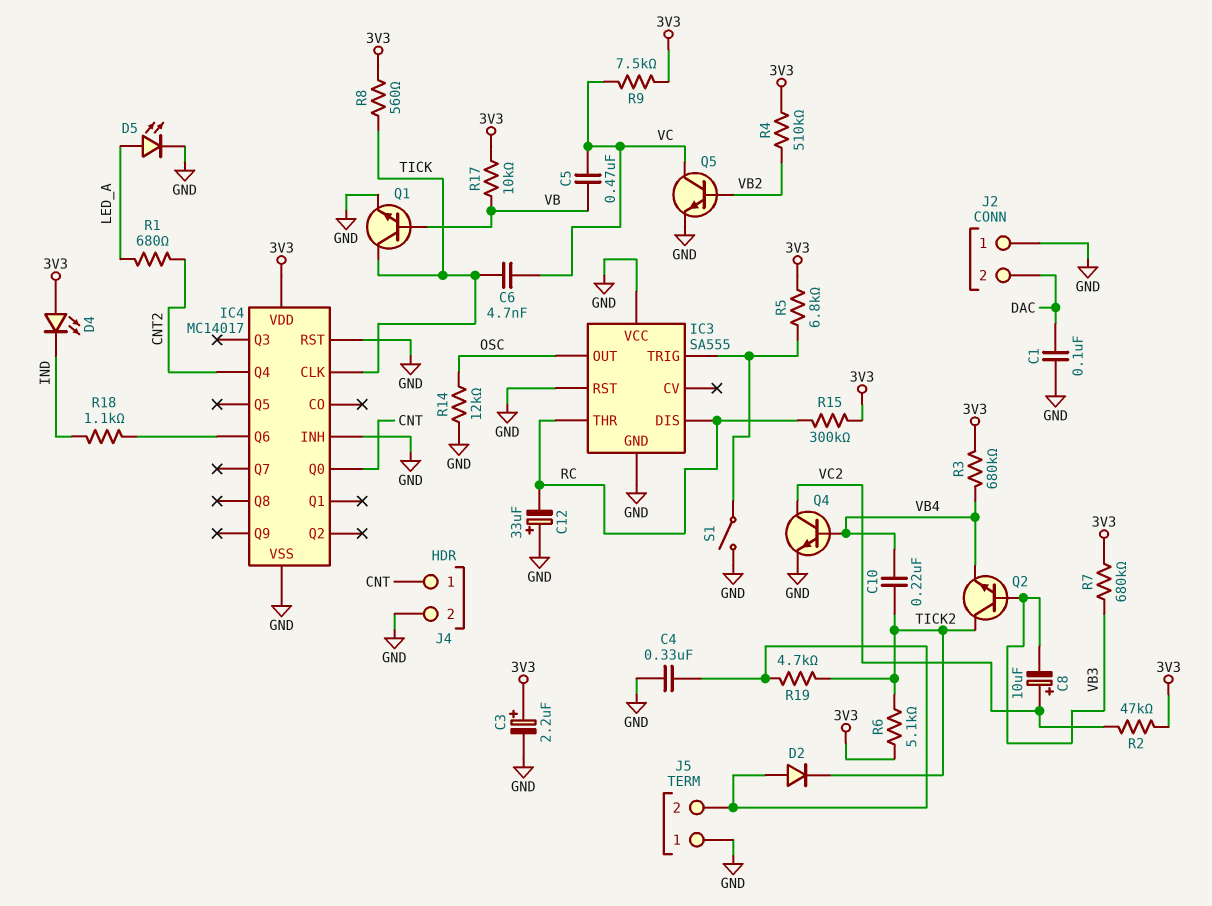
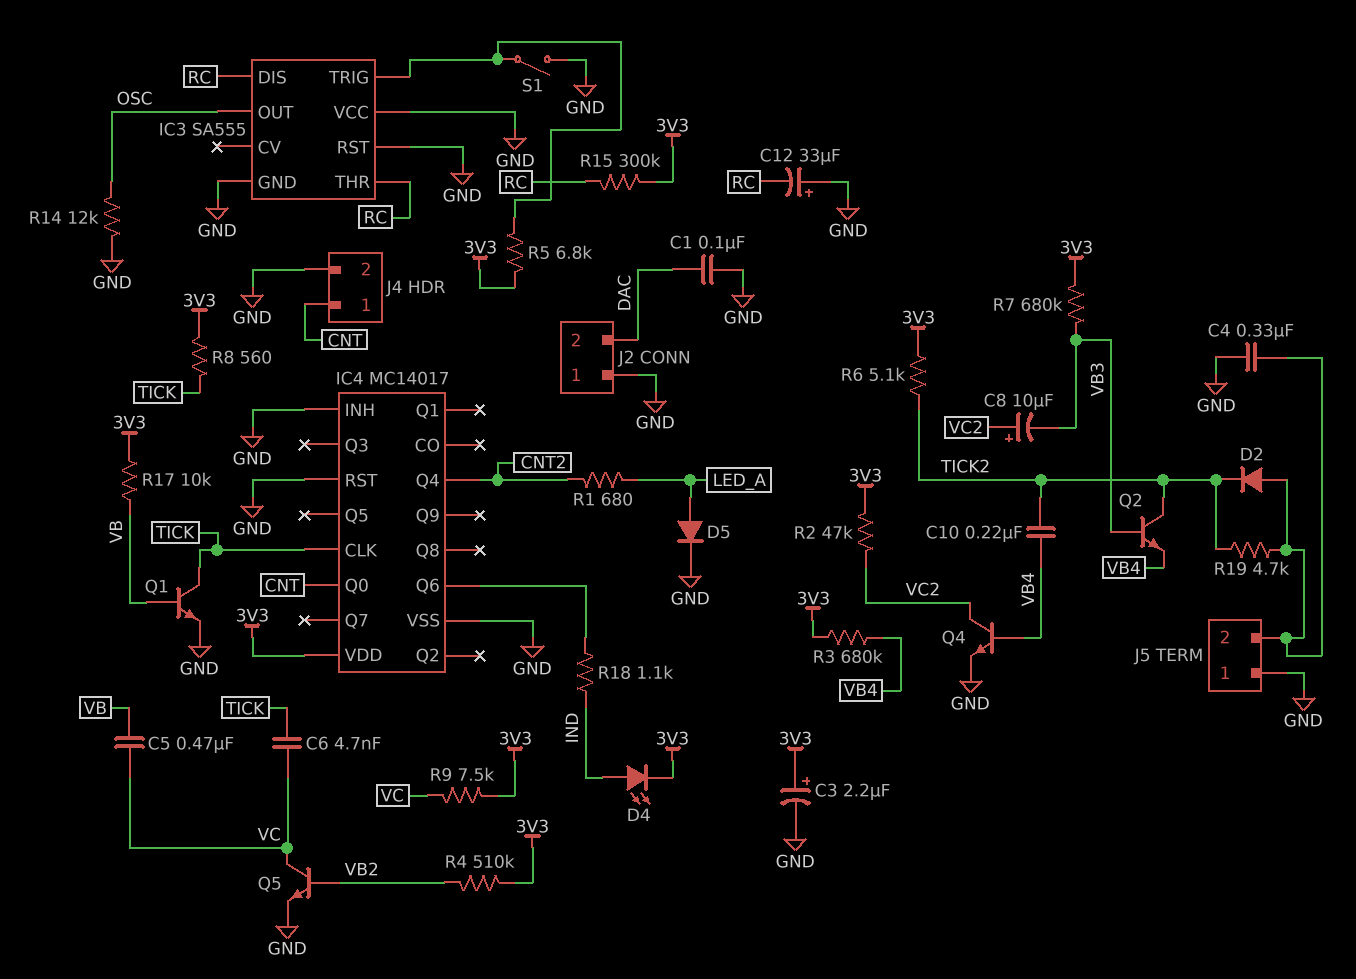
D4: LED (A 3V3, K IND) -> LED (A IND, K 3V3)
D5: LED (A LED_A, K GND) -> diode (A LED_A, K GND)

